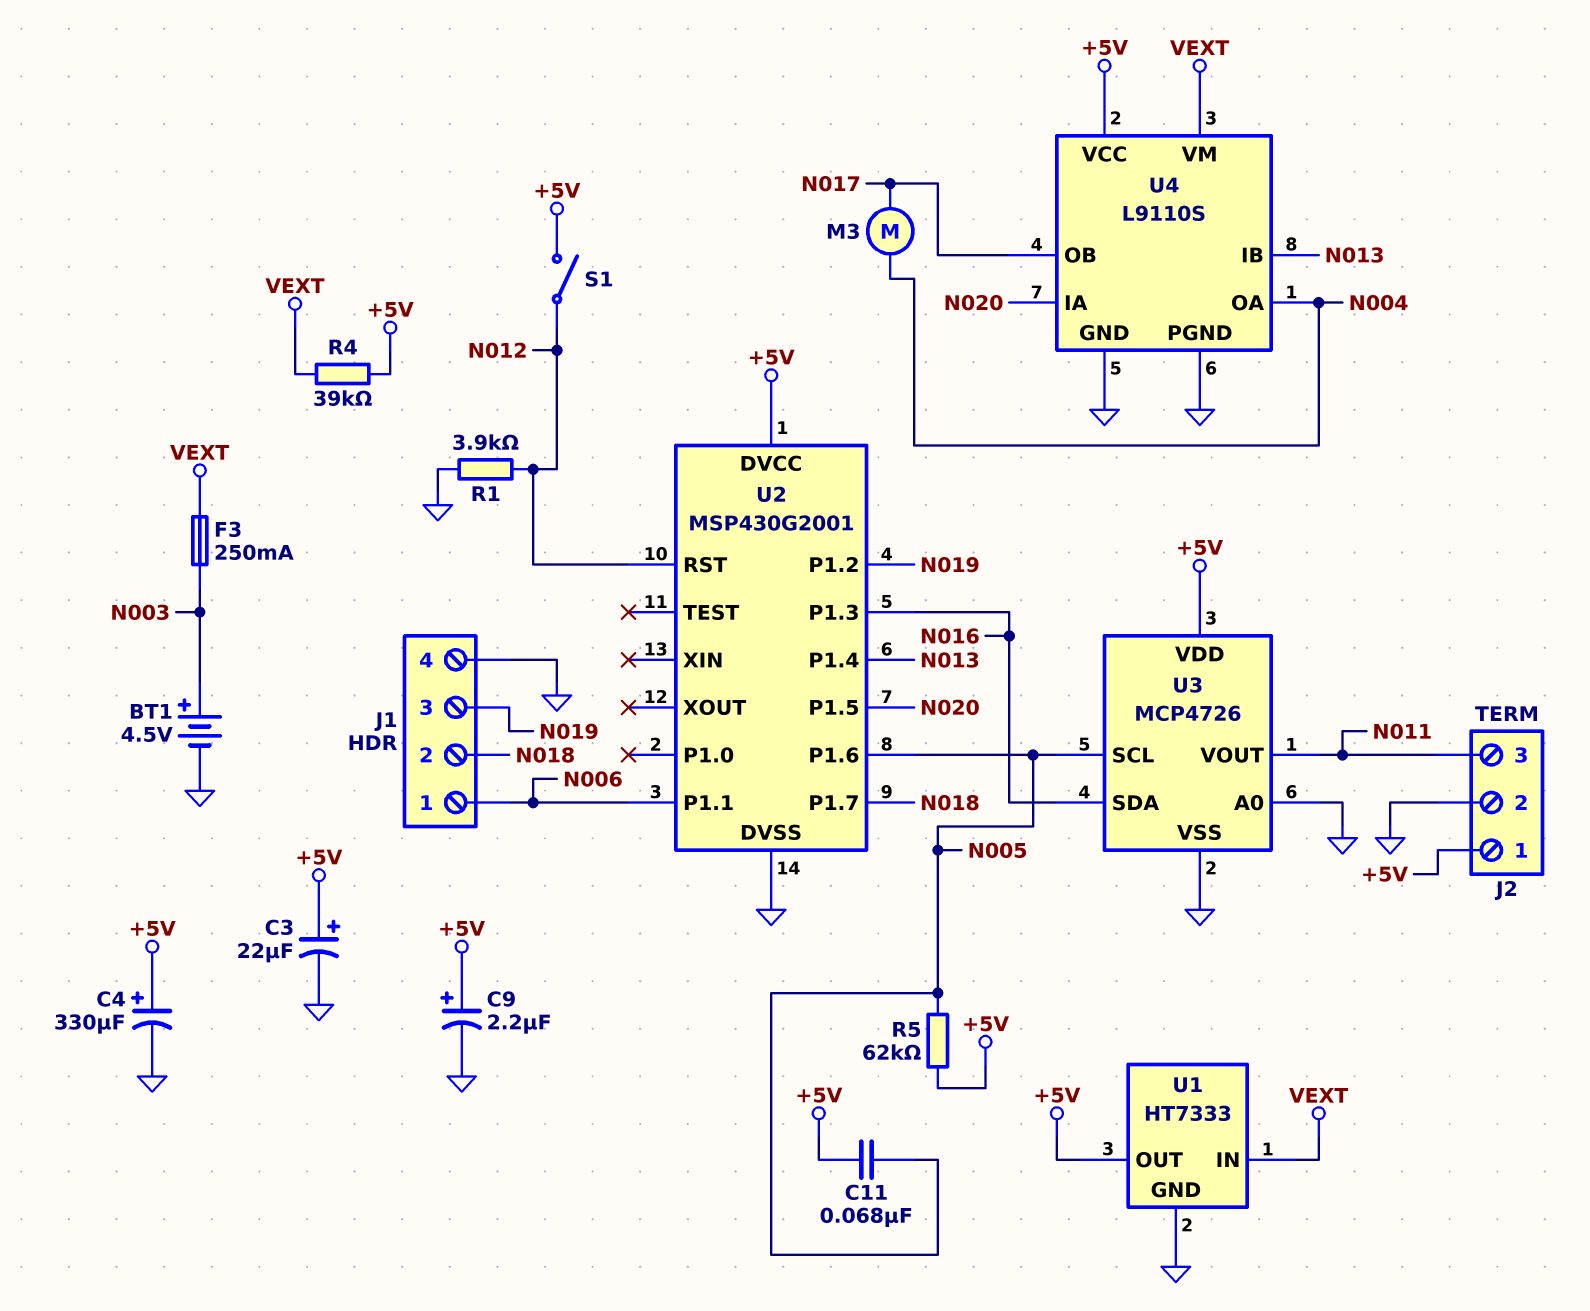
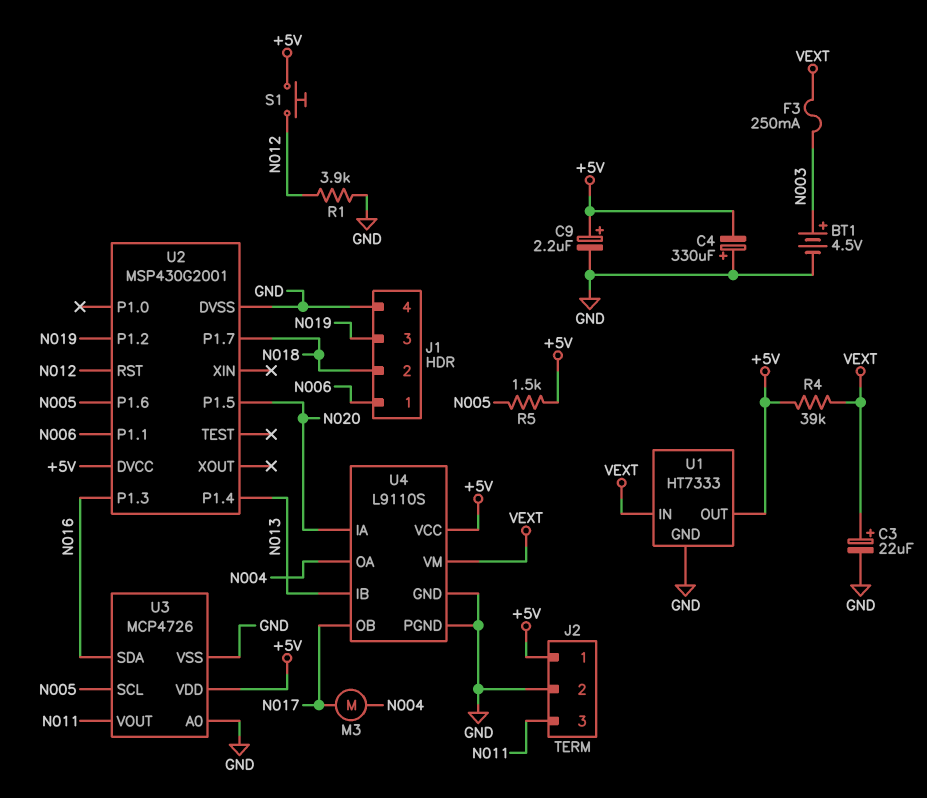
C3: 22uF (plus +5V, minus GND) -> 22uF (plus VEXT, minus GND)
C4: 330uF (plus +5V, minus GND) -> 330uF (plus GND, minus +5V)
C11: 68nF (+5V, N005) -> none
R5: 62k (+5V, N005) -> 1.5k (+5V, N005)
S1: switch (+5V, N012) -> button (+5V, N012)

